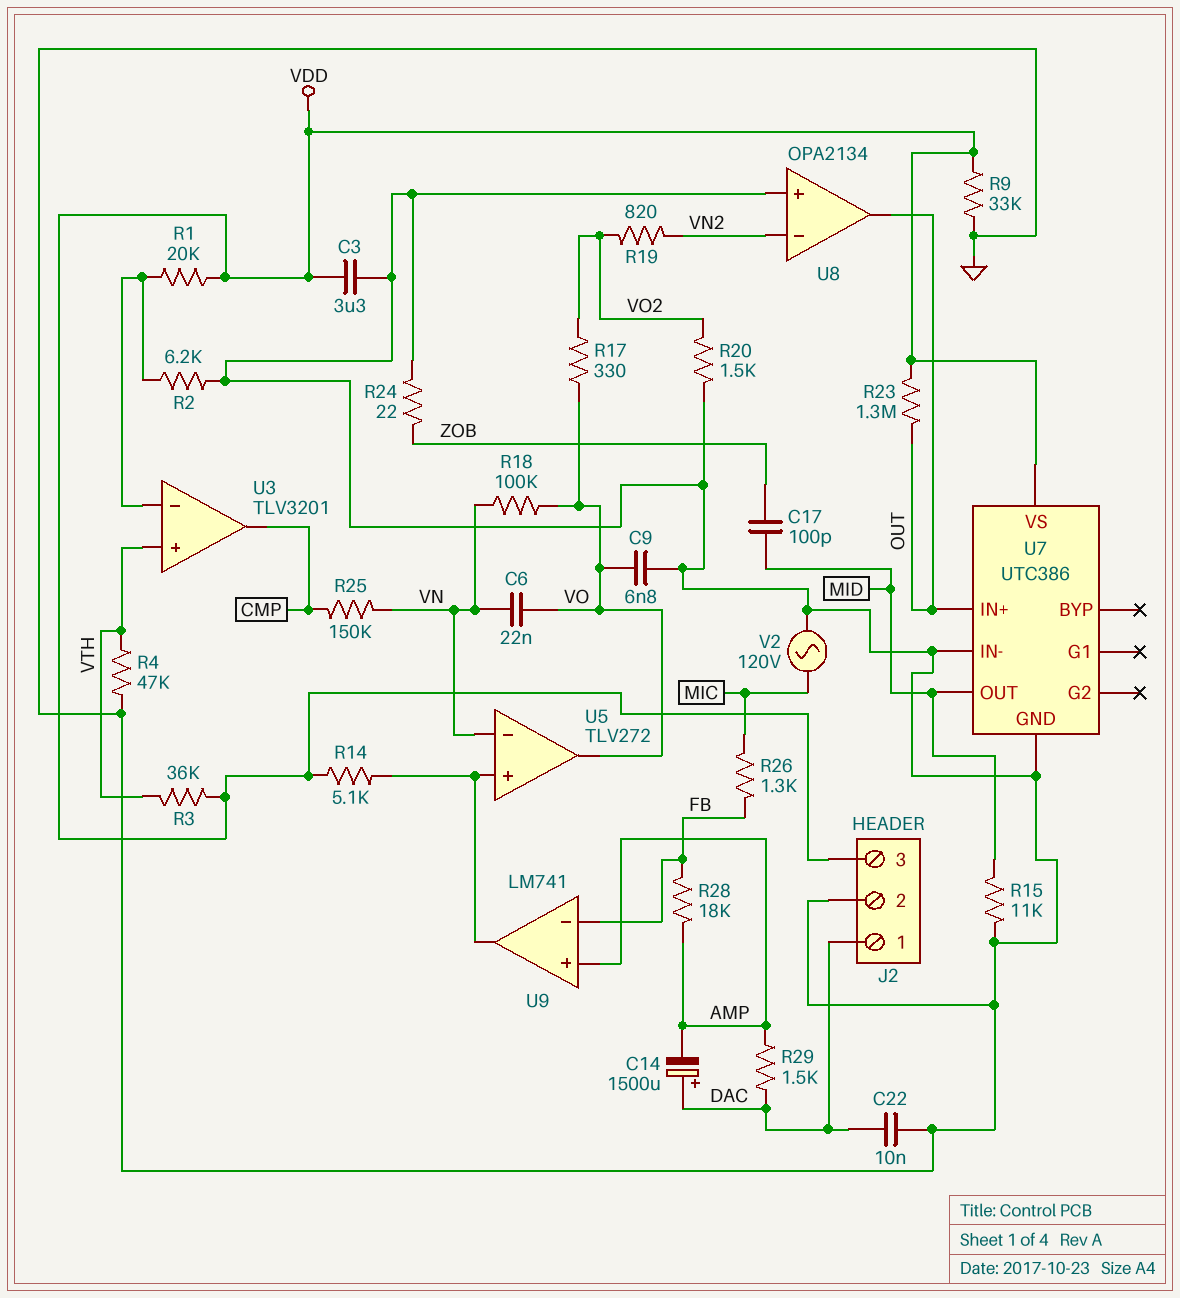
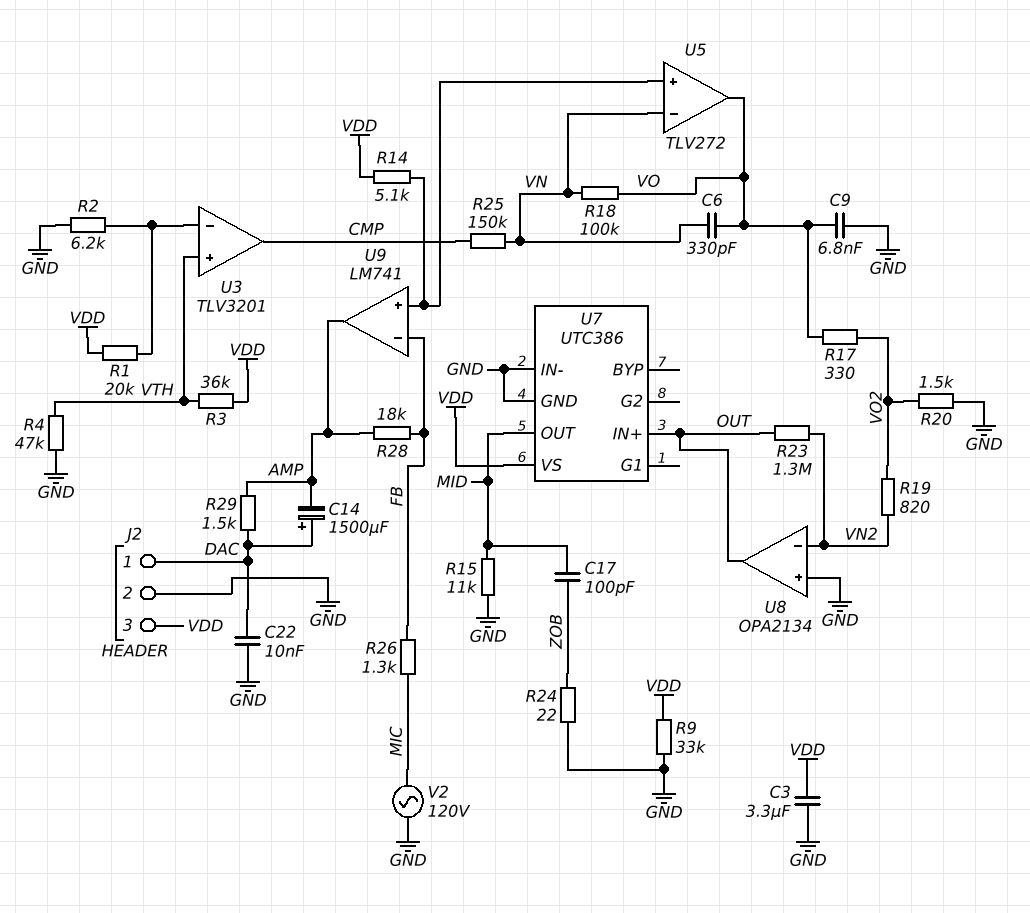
C6: 22nF (VN, VO) -> 330pF (VN, VO)
R23: 1.3M (OUT, VDD) -> 1.3M (OUT, VN2)
U9 pin in+: AMP -> U5/in+
U9 pin out: U5/in+ -> AMP

